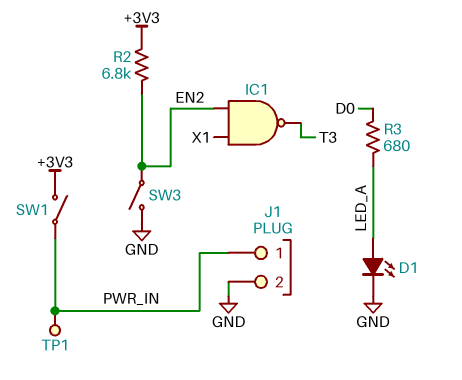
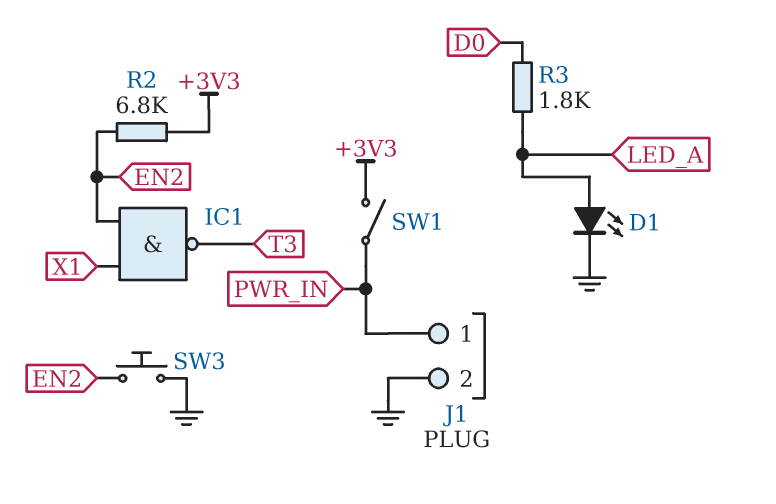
R3: 680 (D0, LED_A) -> 1.8k (D0, LED_A)
SW3: switch (EN2, GND) -> button (EN2, GND)
TP1: test point (PWR_IN) -> none

